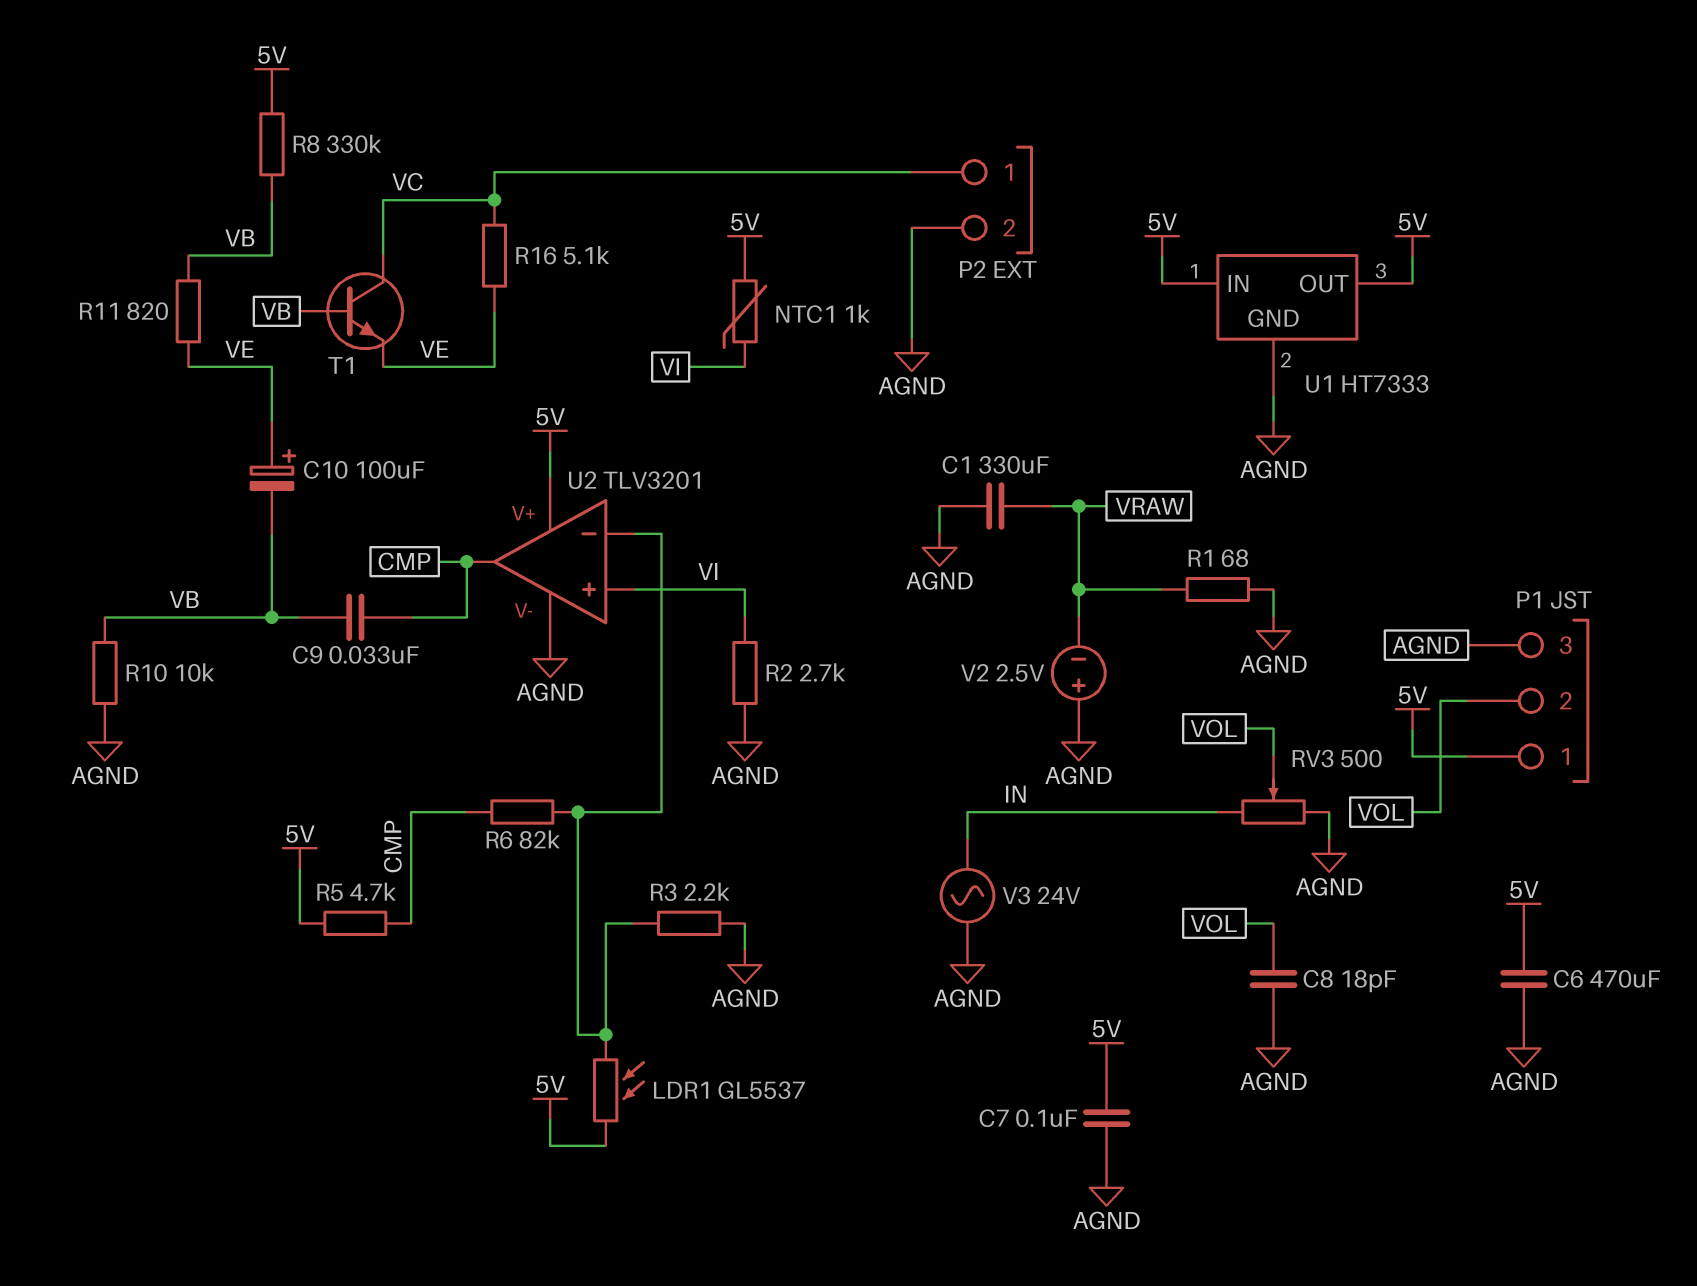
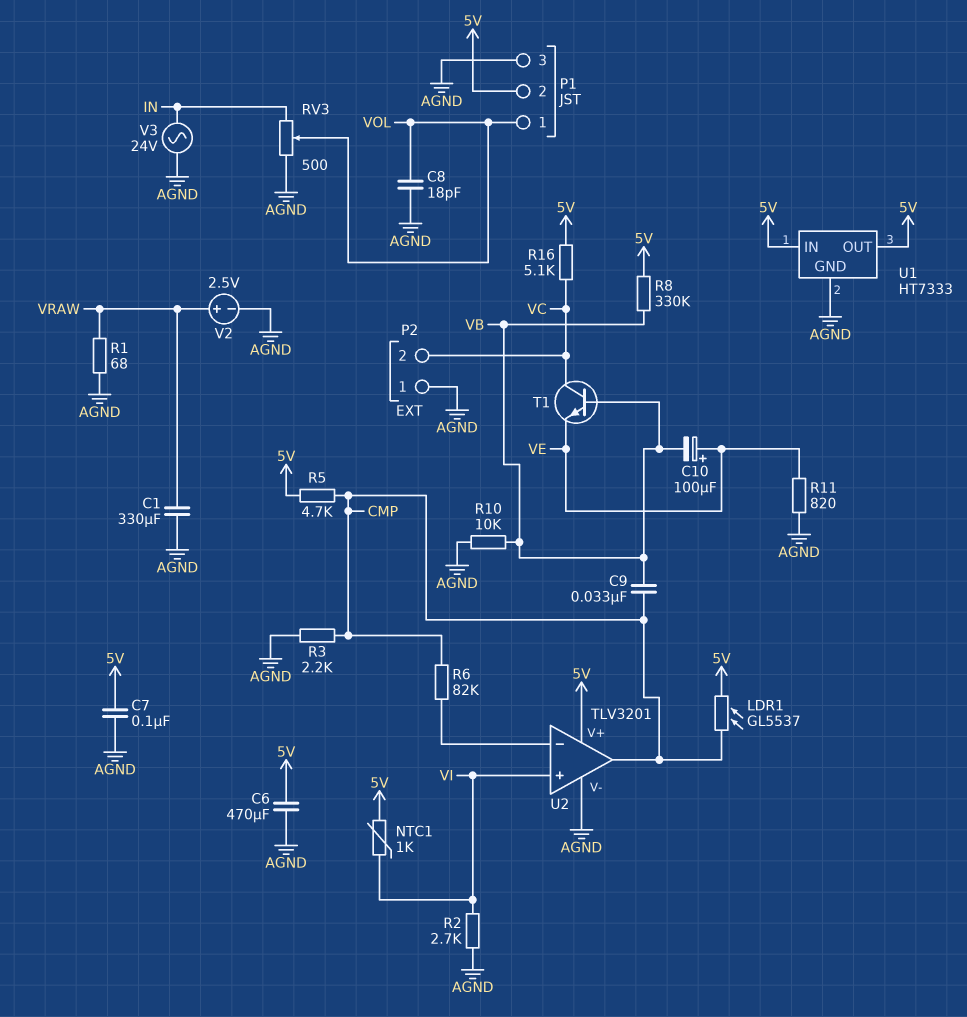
LDR1: GL5537 (5V, U2/in-) -> GL5537 (5V, CMP)
P1 pin 1: 5V -> VOL
P1 pin 2: VOL -> 5V
P2 pin 1: VC -> AGND
P2 pin 2: AGND -> VC
R3: 2.2k (AGND, U2/in-) -> 2.2k (AGND, CMP)
R11: 820 (VB, VE) -> 820 (AGND, VE)
R16: 5.1k (VC, VE) -> 5.1k (5V, VC)
V2: 2.5V (plus AGND, minus VRAW) -> 2.5V (plus VRAW, minus AGND)

